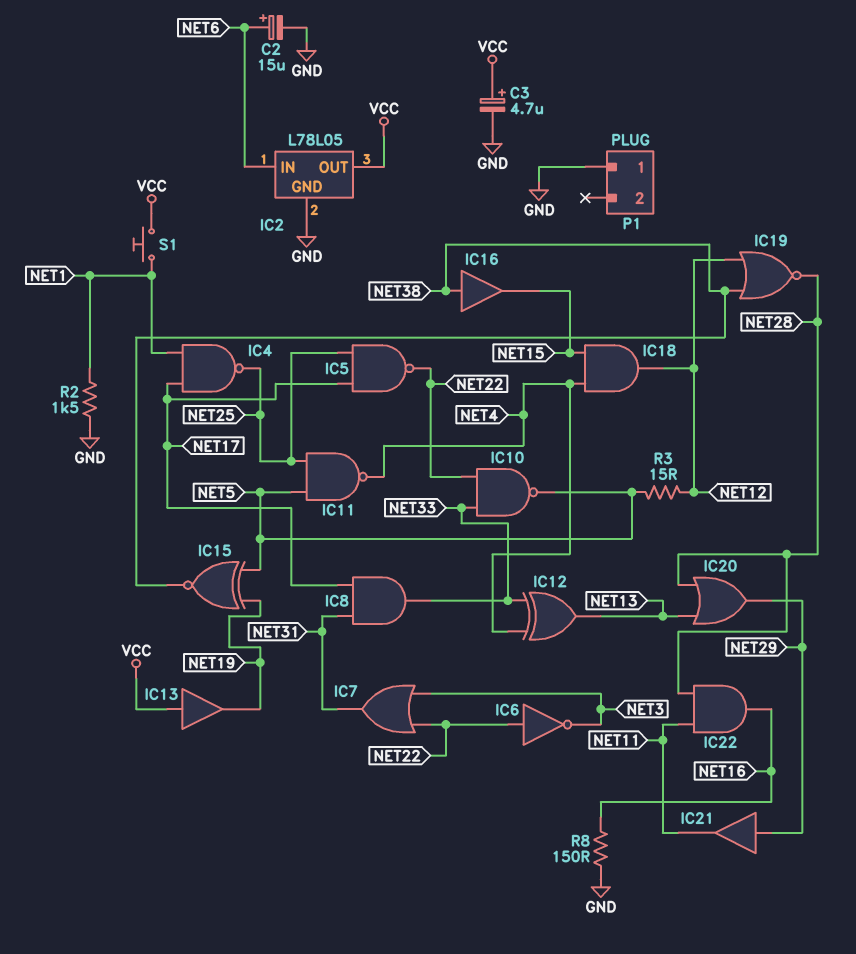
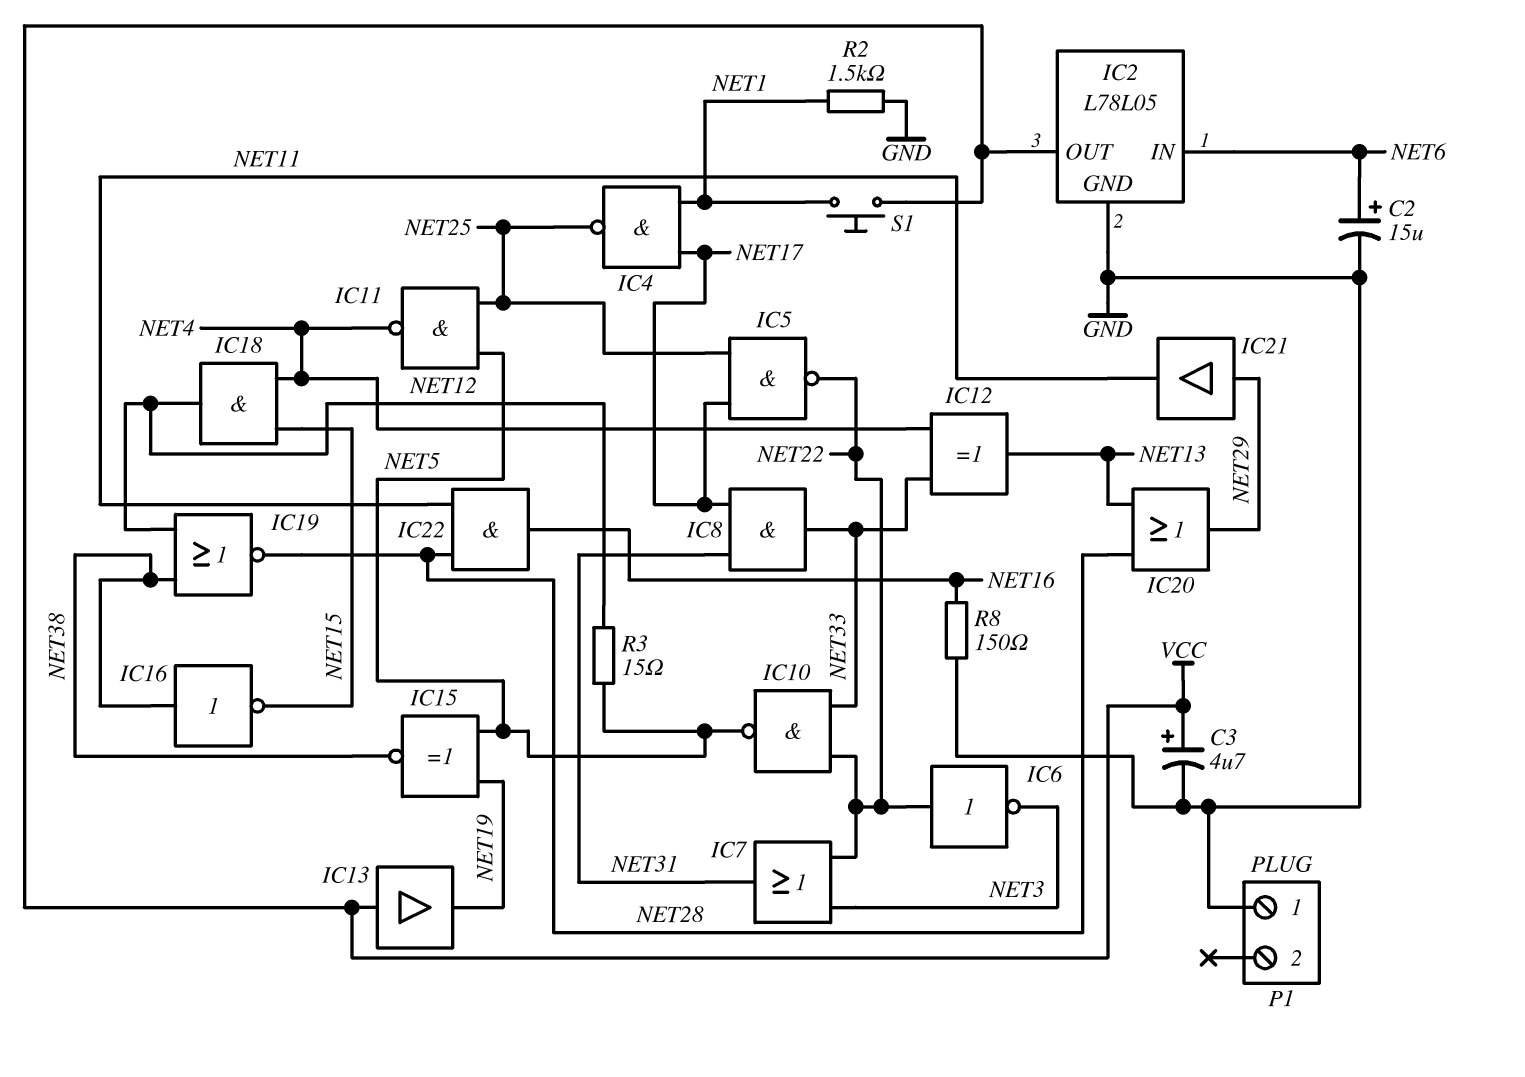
IC16: buffer (in NET38, out NET15) -> NOT (in NET38, out NET15)

